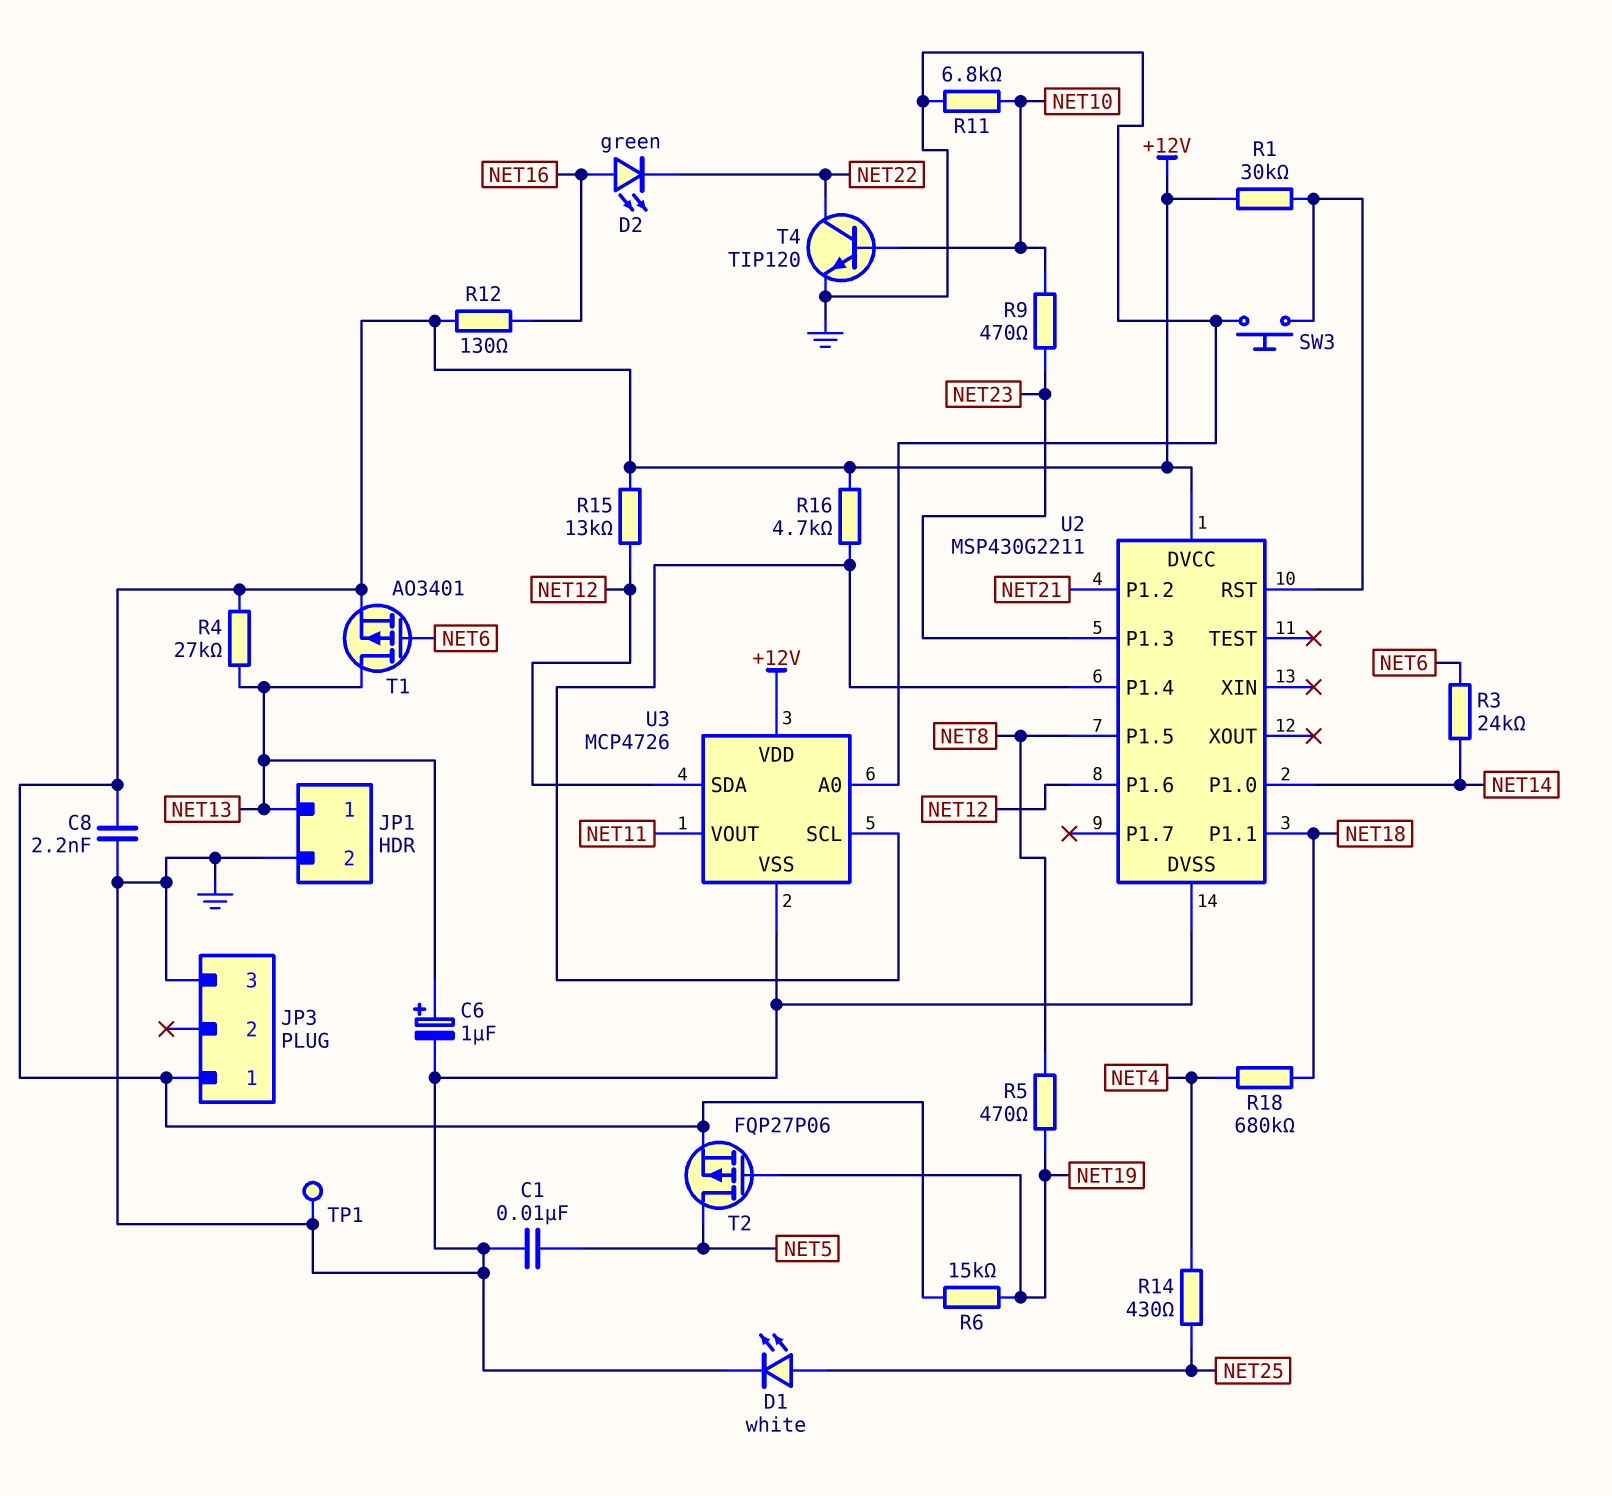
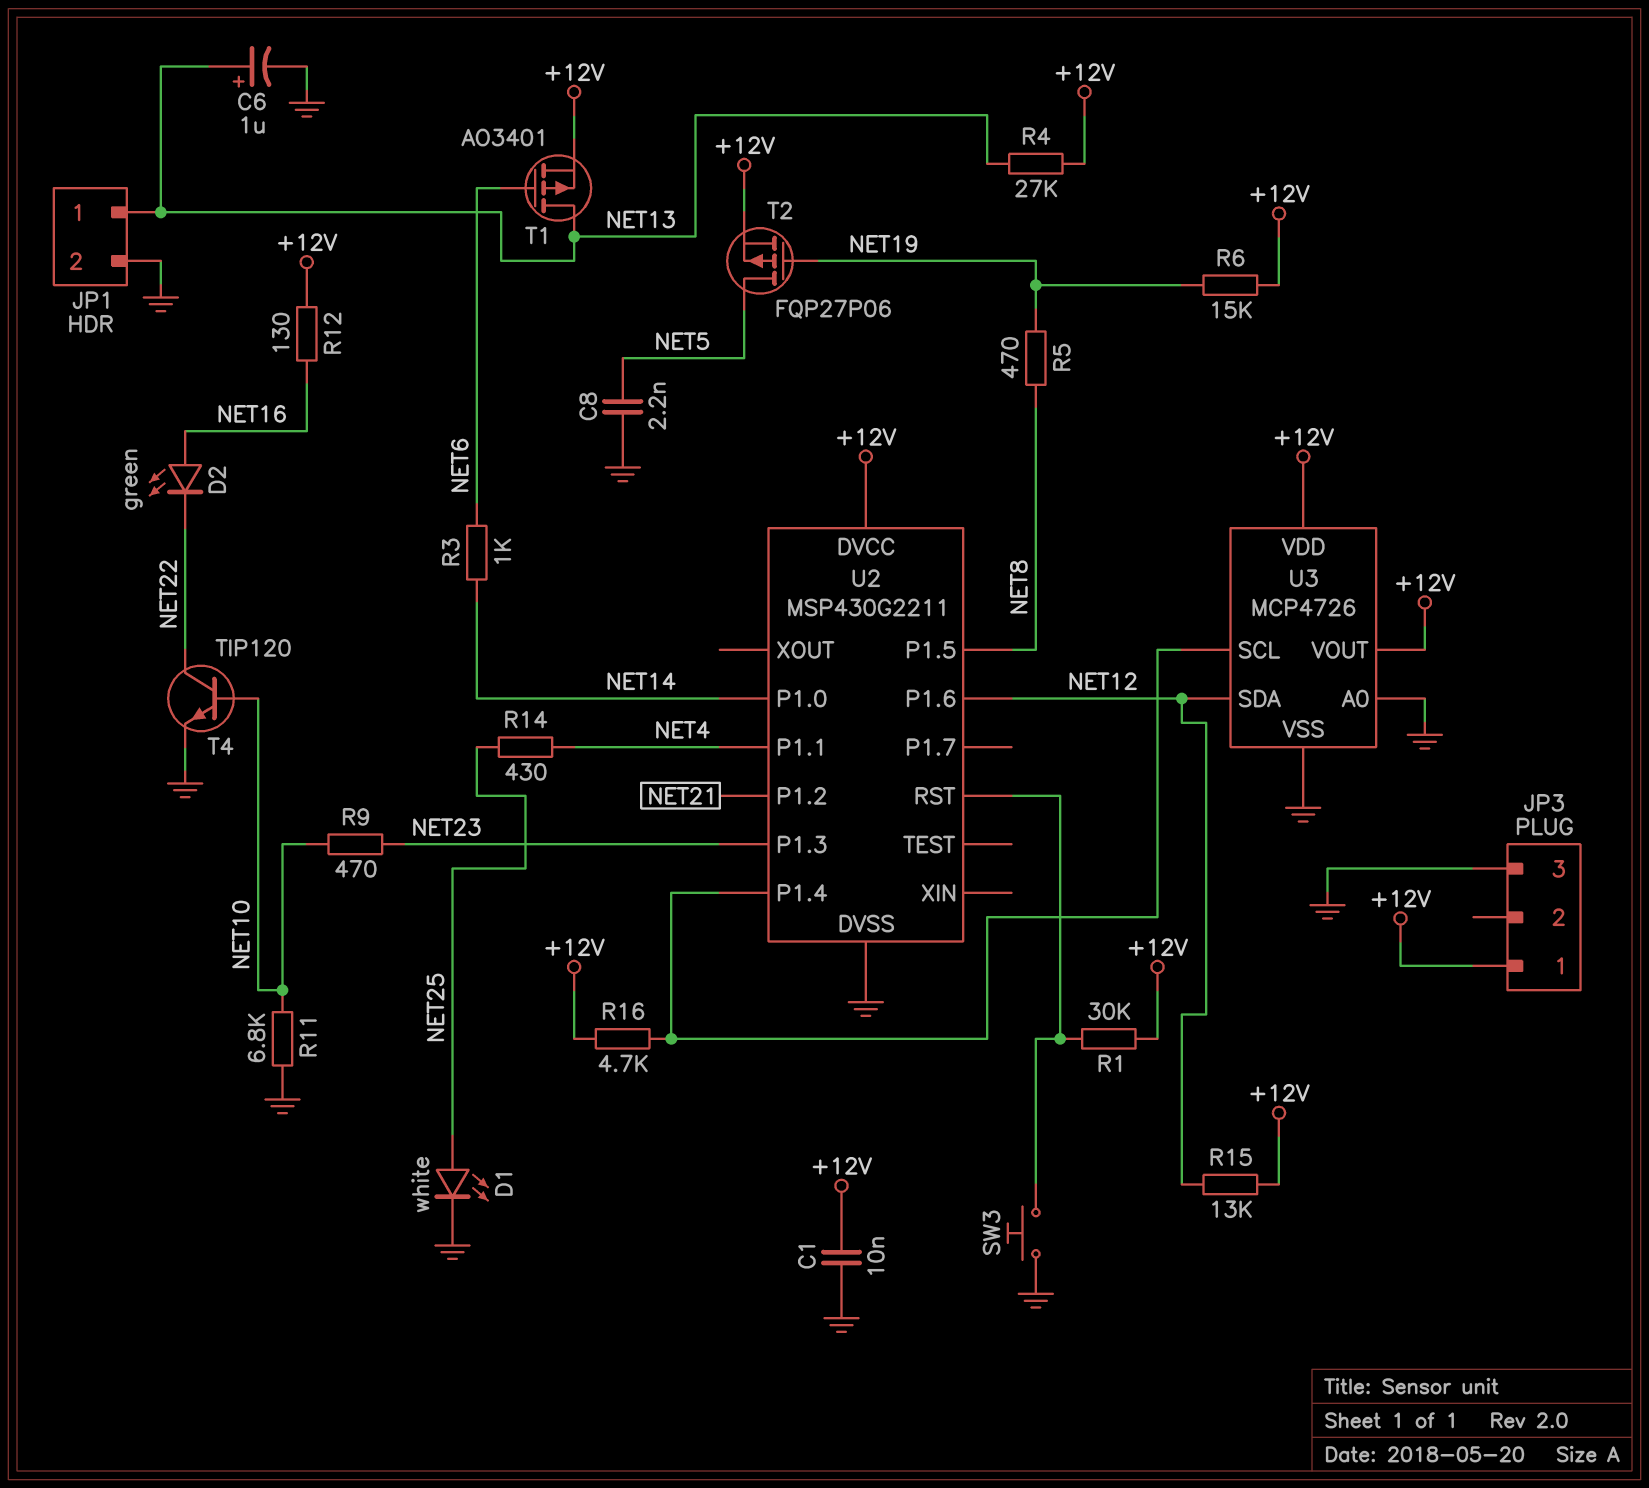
C1: 10nF (GND, NET5) -> 10nF (+12V, GND)
C8: 2.2nF (+12V, GND) -> 2.2nF (GND, NET5)
R3: 24k (NET6, NET14) -> 1k (NET6, NET14)
R18: 680k (NET4, NET18) -> none
TP1: test point (GND) -> none
U2 pin P1.1: NET18 -> NET4
U3 pin VOUT: NET11 -> +12V

